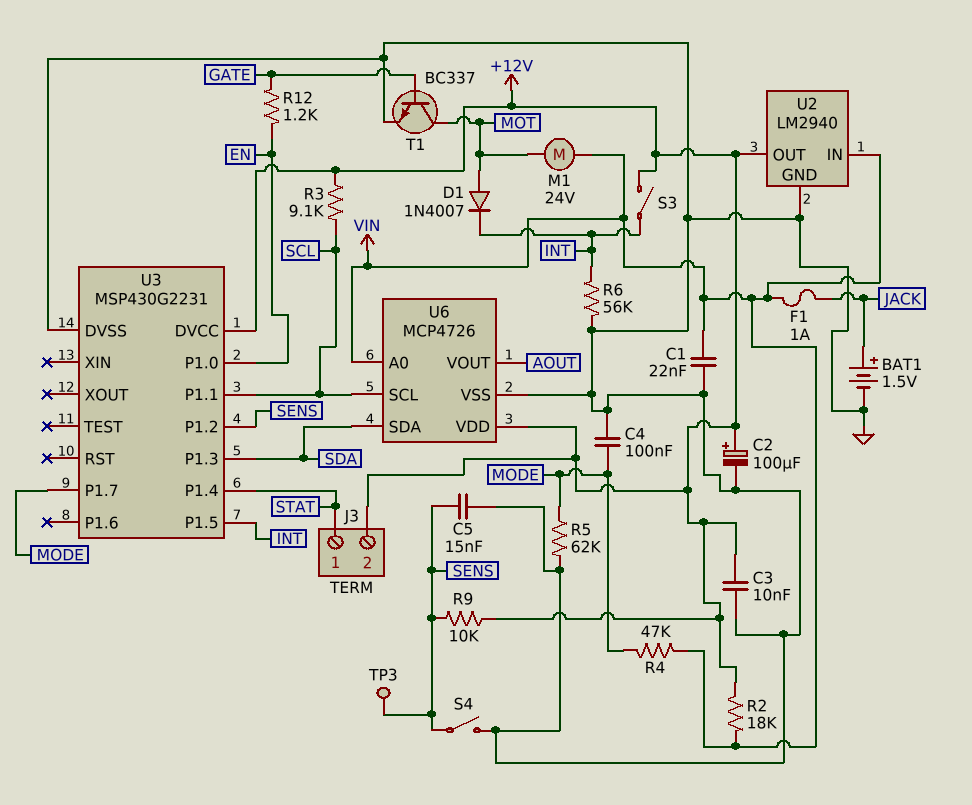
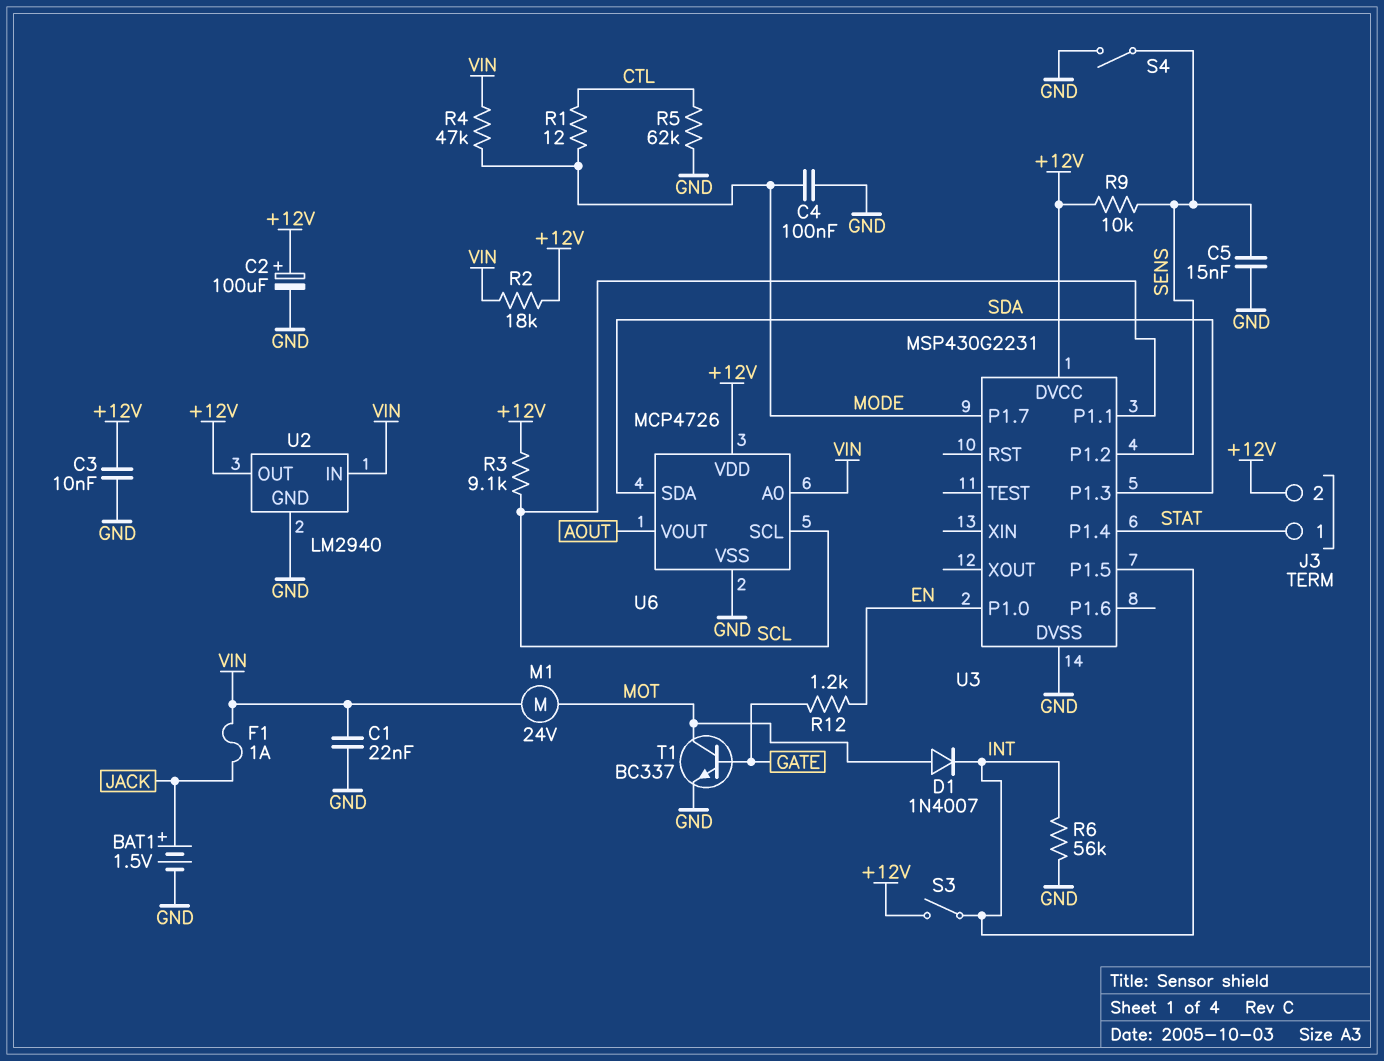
R1: none -> 12 (CTL, MODE)
R5: 62k (GND, MODE) -> 62k (CTL, GND)
TP3: test point (SENS) -> none

